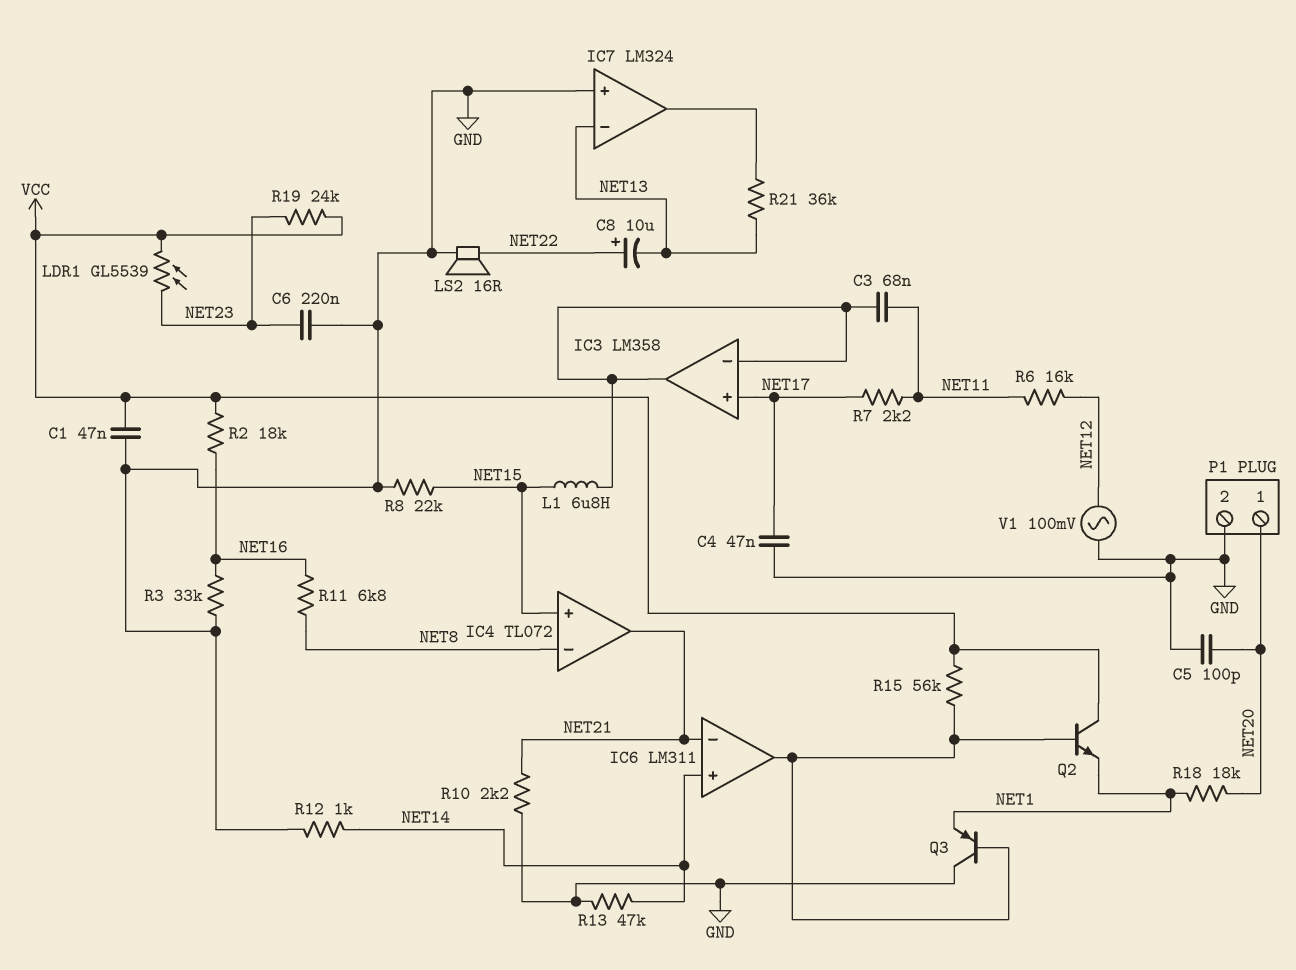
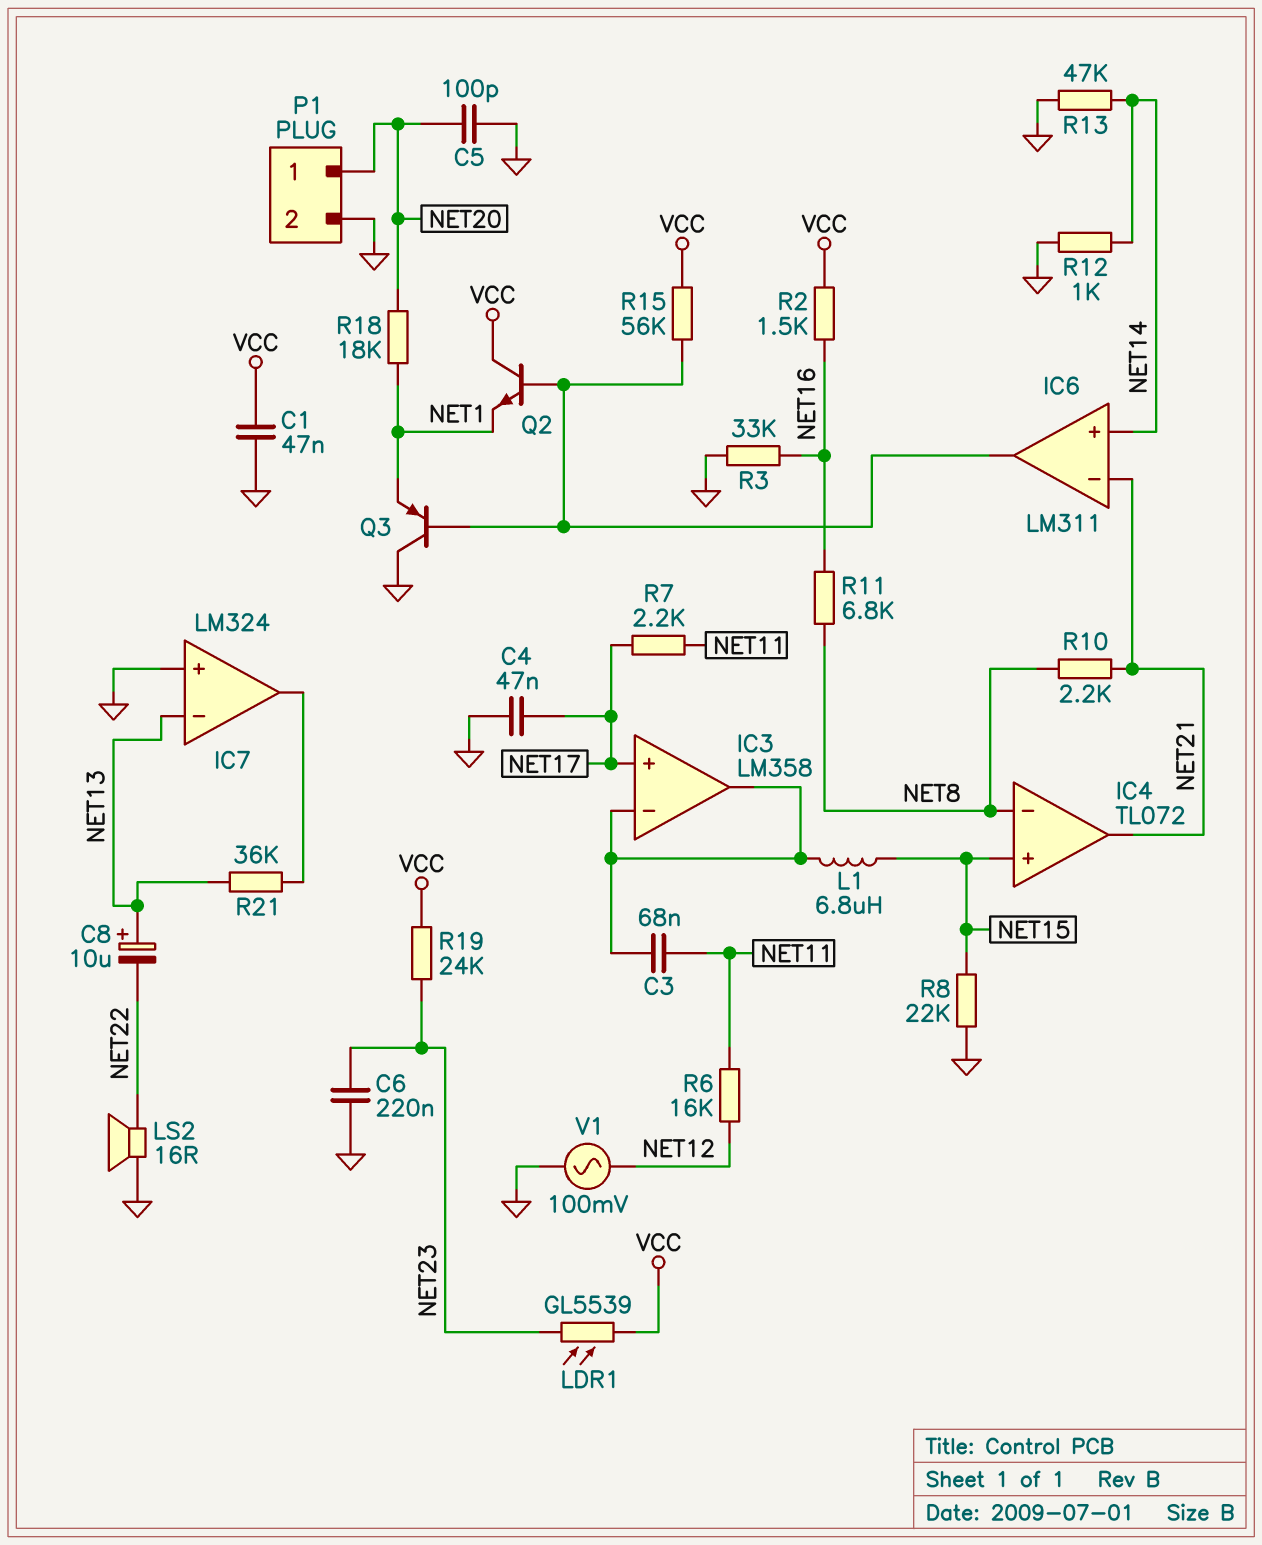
C8: 10uF (plus NET22, minus NET13) -> 10uF (plus NET13, minus NET22)
R2: 18k (NET16, VCC) -> 1.5k (NET16, VCC)
R10: 2.2k (GND, NET21) -> 2.2k (NET8, NET21)

